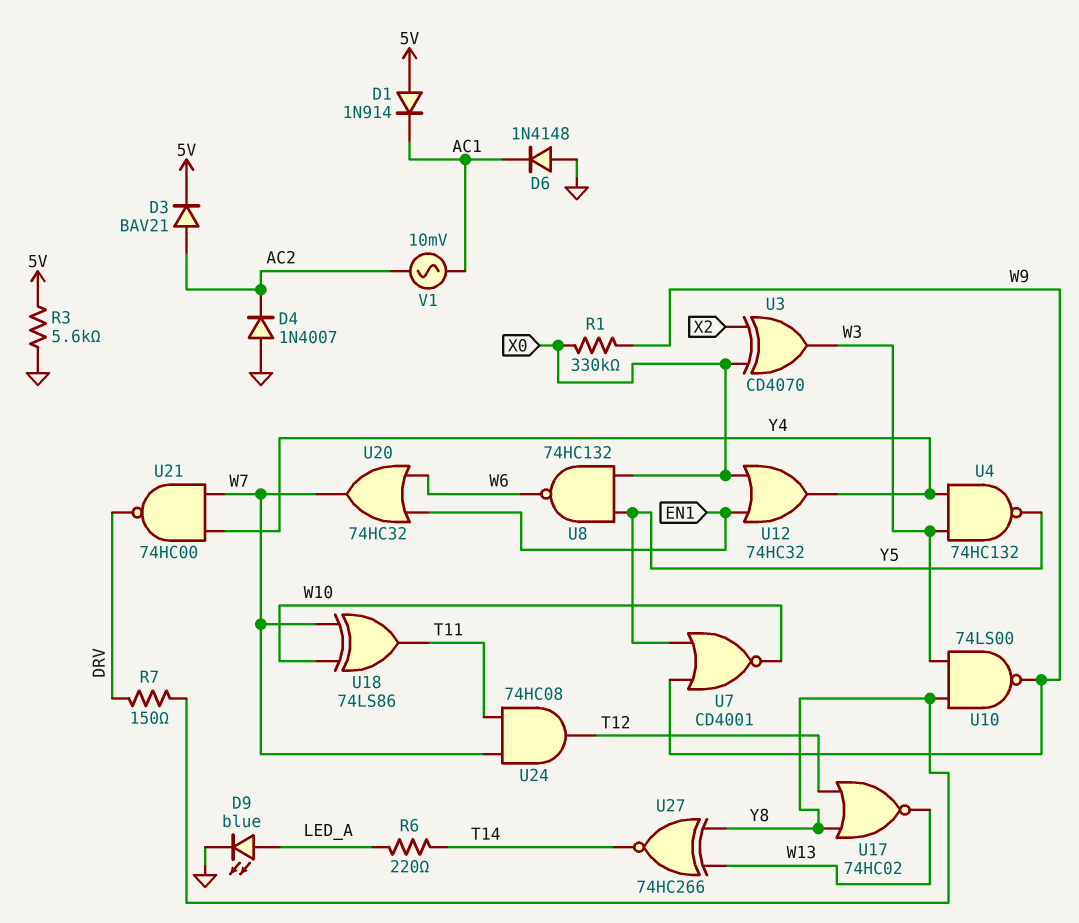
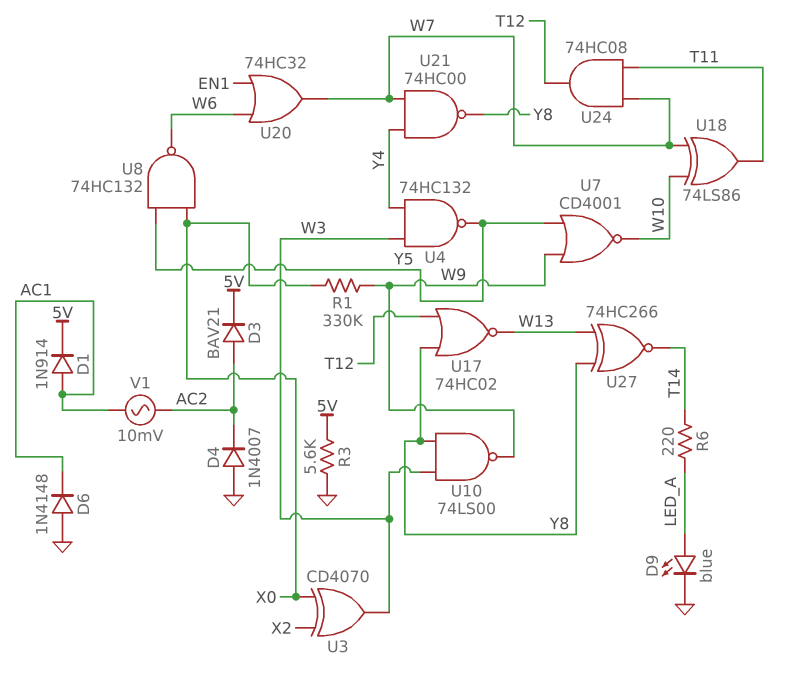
D1: diode 1N914 (A 5V, K AC1) -> diode 1N914 (A AC1, K 5V)
R7: 150 (DRV, Y8) -> none
U12: OR 74HC32 (in EN1, in X0, out Y4) -> none
U21: NAND 74HC00 (in W7, in Y4, out DRV) -> NAND 74HC00 (in W7, in Y4, out Y8)

